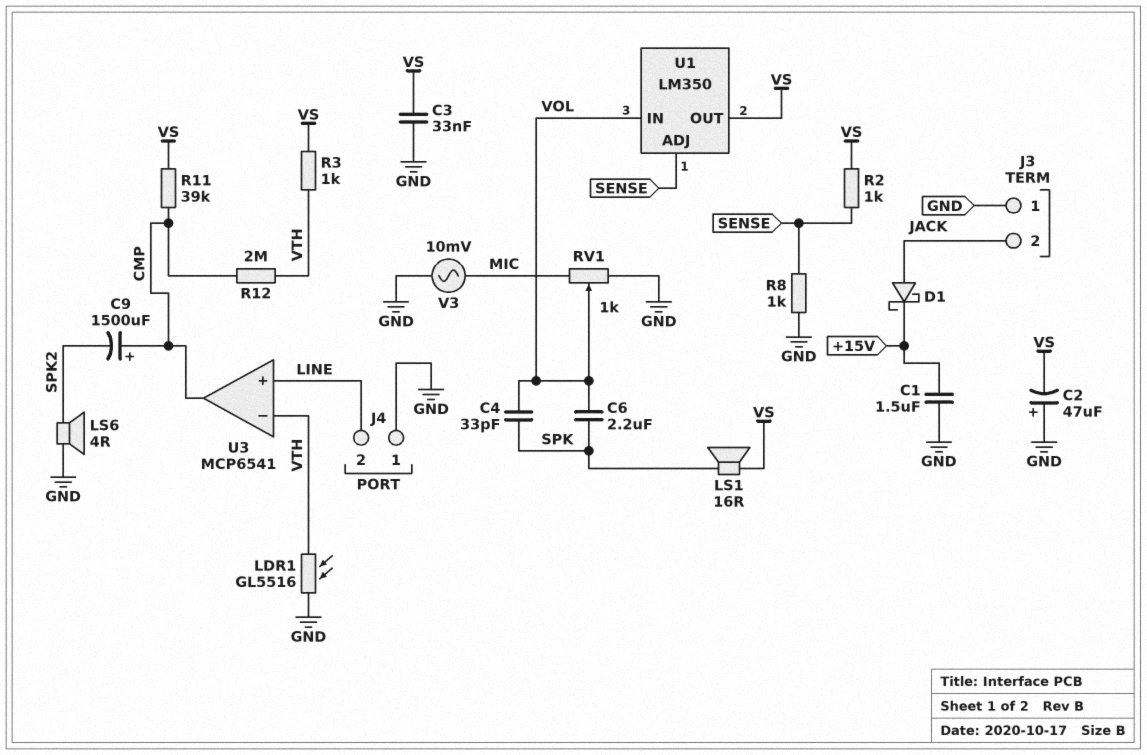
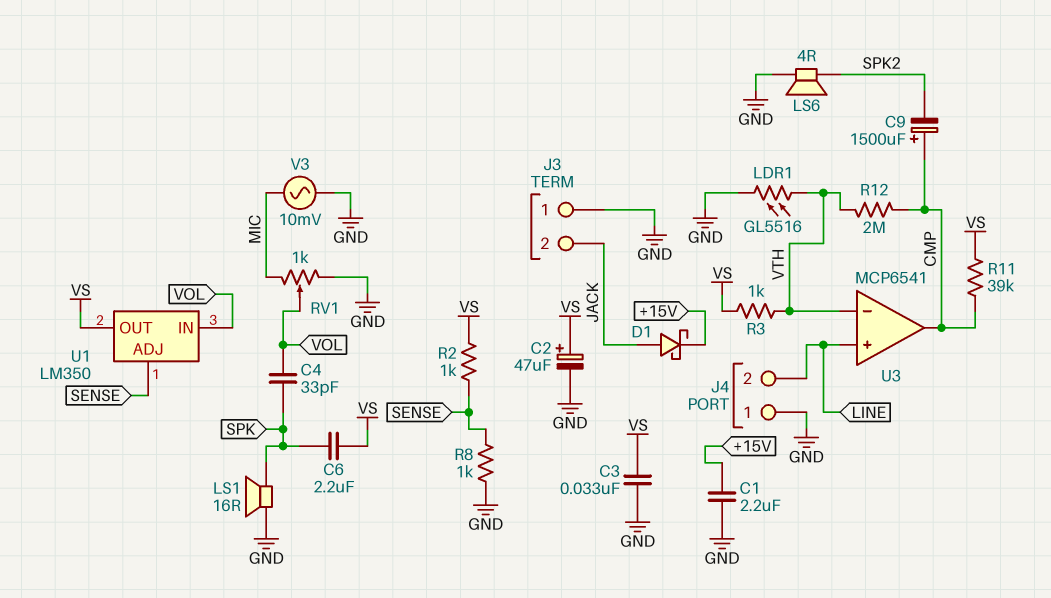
C1: 1.5uF (+15V, GND) -> 2.2uF (+15V, GND)
C2: 47uF (plus GND, minus VS) -> 47uF (plus VS, minus GND)
C6: 2.2uF (SPK, VOL) -> 2.2uF (SPK, VS)
LS1: speaker 16R (SPK, VS) -> speaker 16R (GND, SPK)

